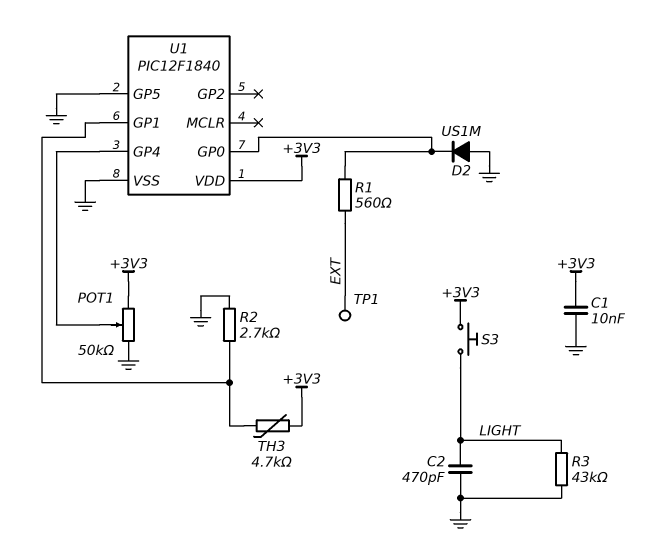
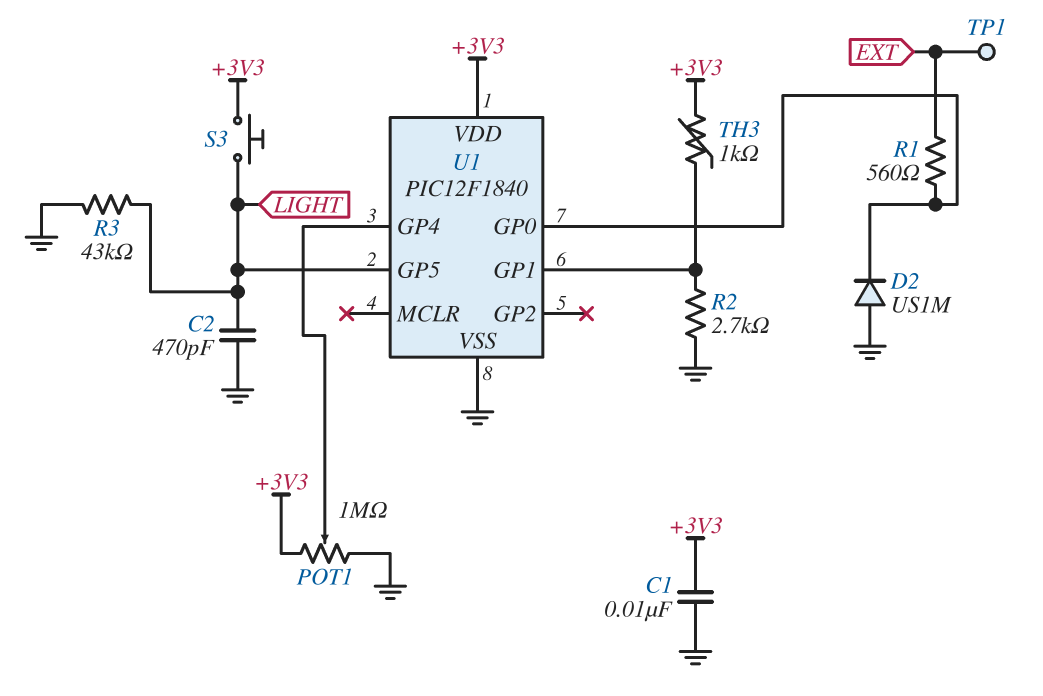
POT1: 50k (+3V3, GND, wiper U1/GP4) -> 1M (+3V3, GND, wiper U1/GP4)
TH3: 4.7k (+3V3, U1/GP1) -> 1k (+3V3, U1/GP1)
U1 pin GP5: GND -> LIGHT

